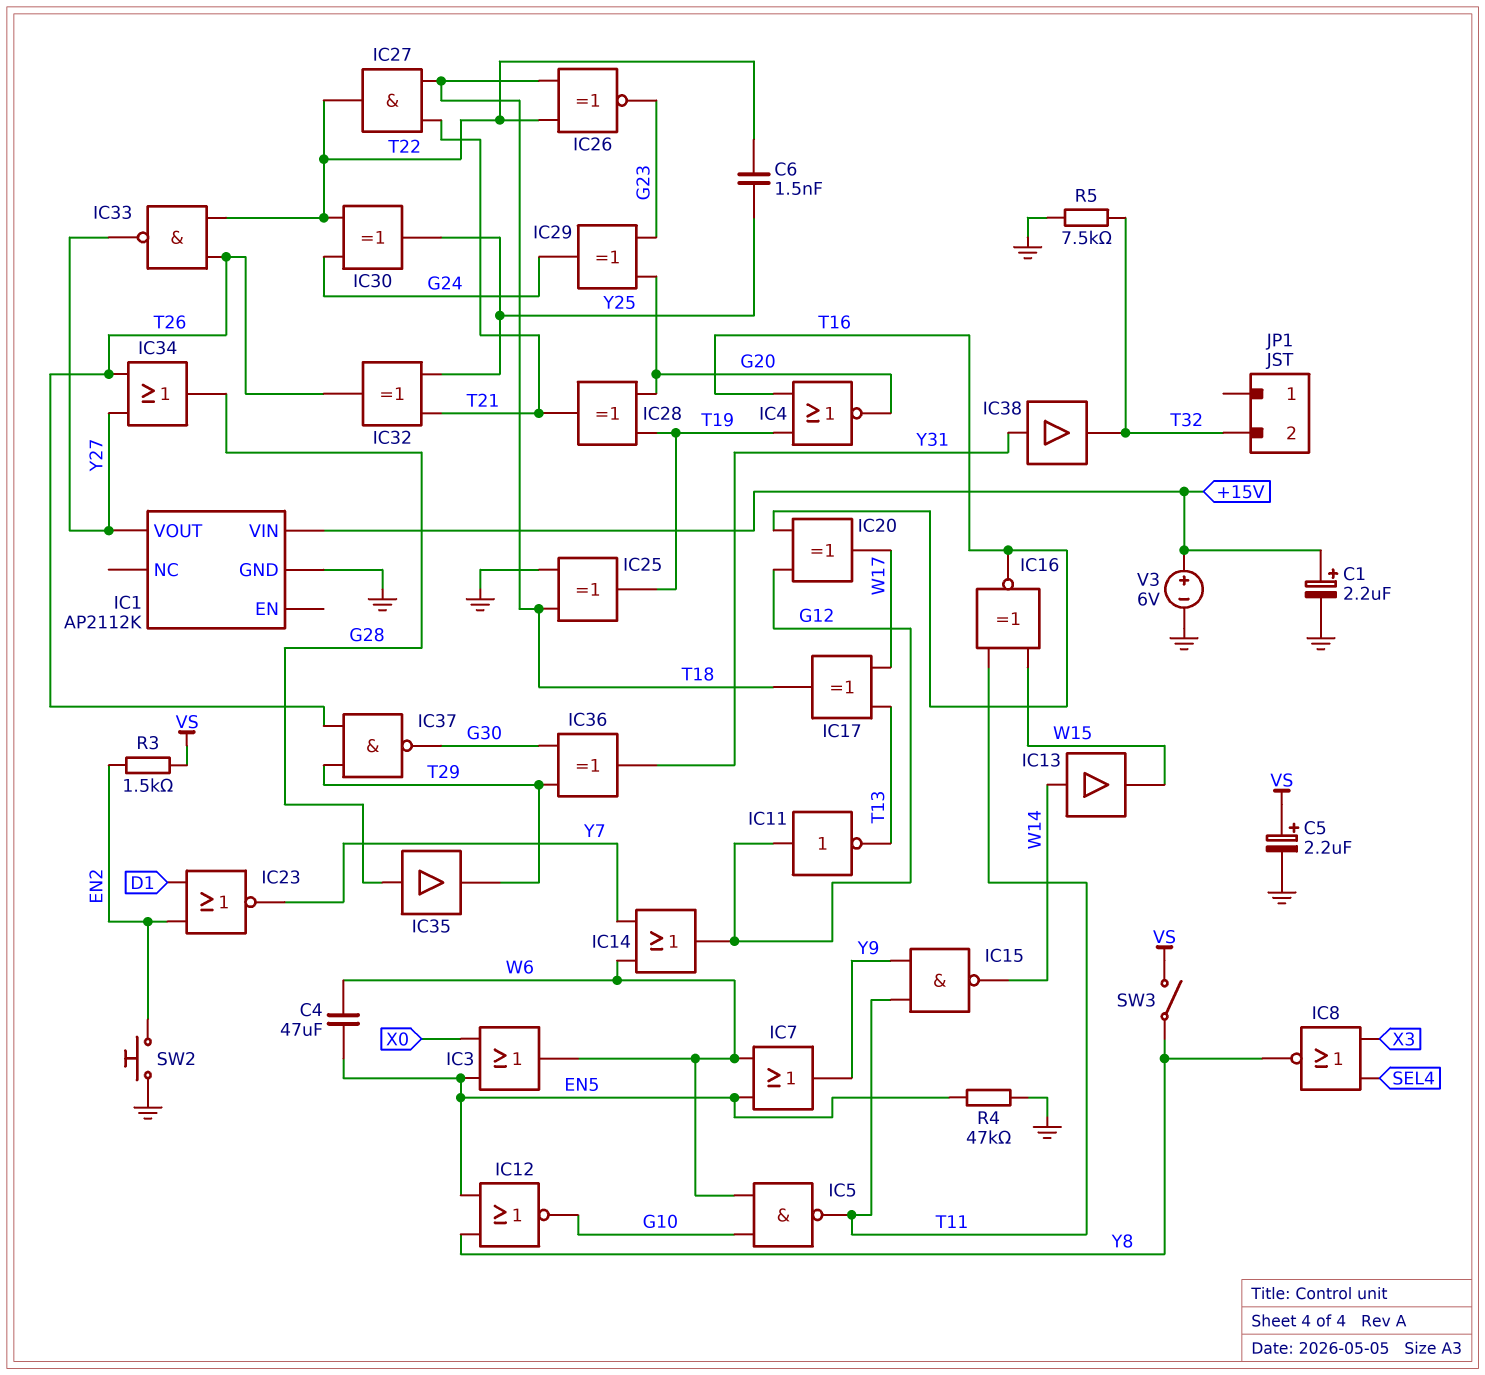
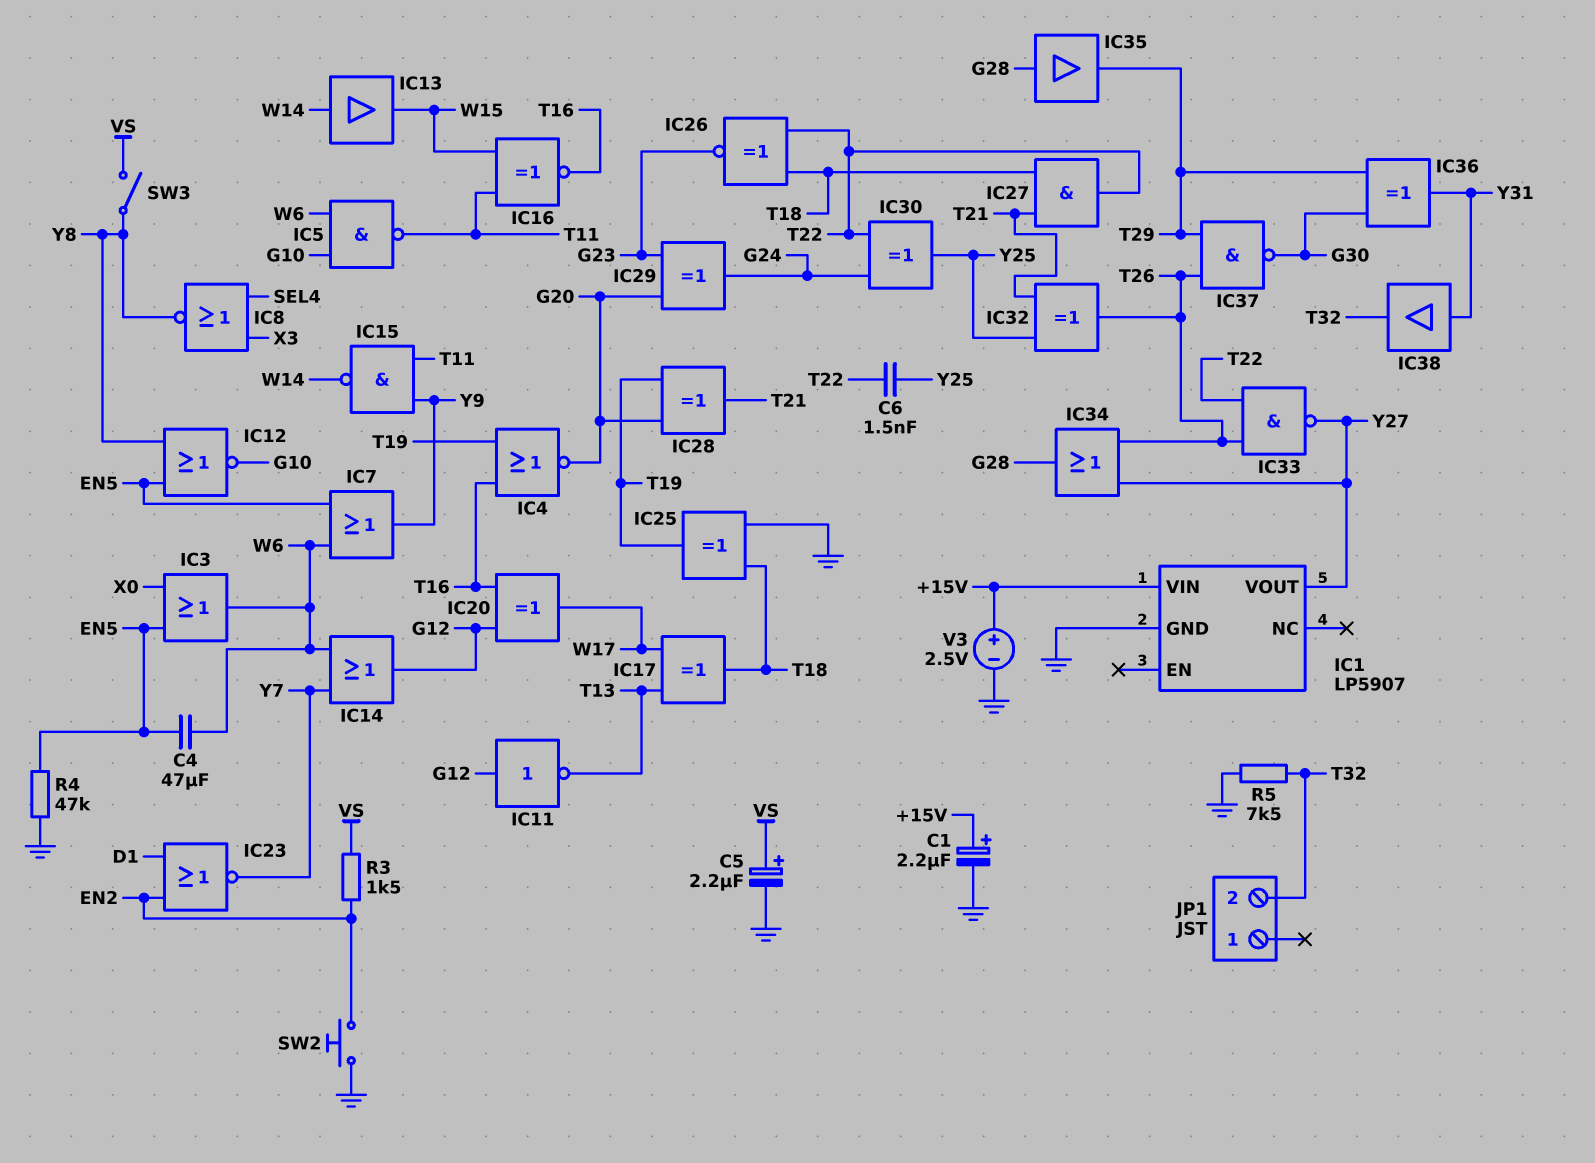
IC1: AP2112K -> LP5907
V3: 6V (plus +15V, minus GND) -> 2.5V (plus +15V, minus GND)

